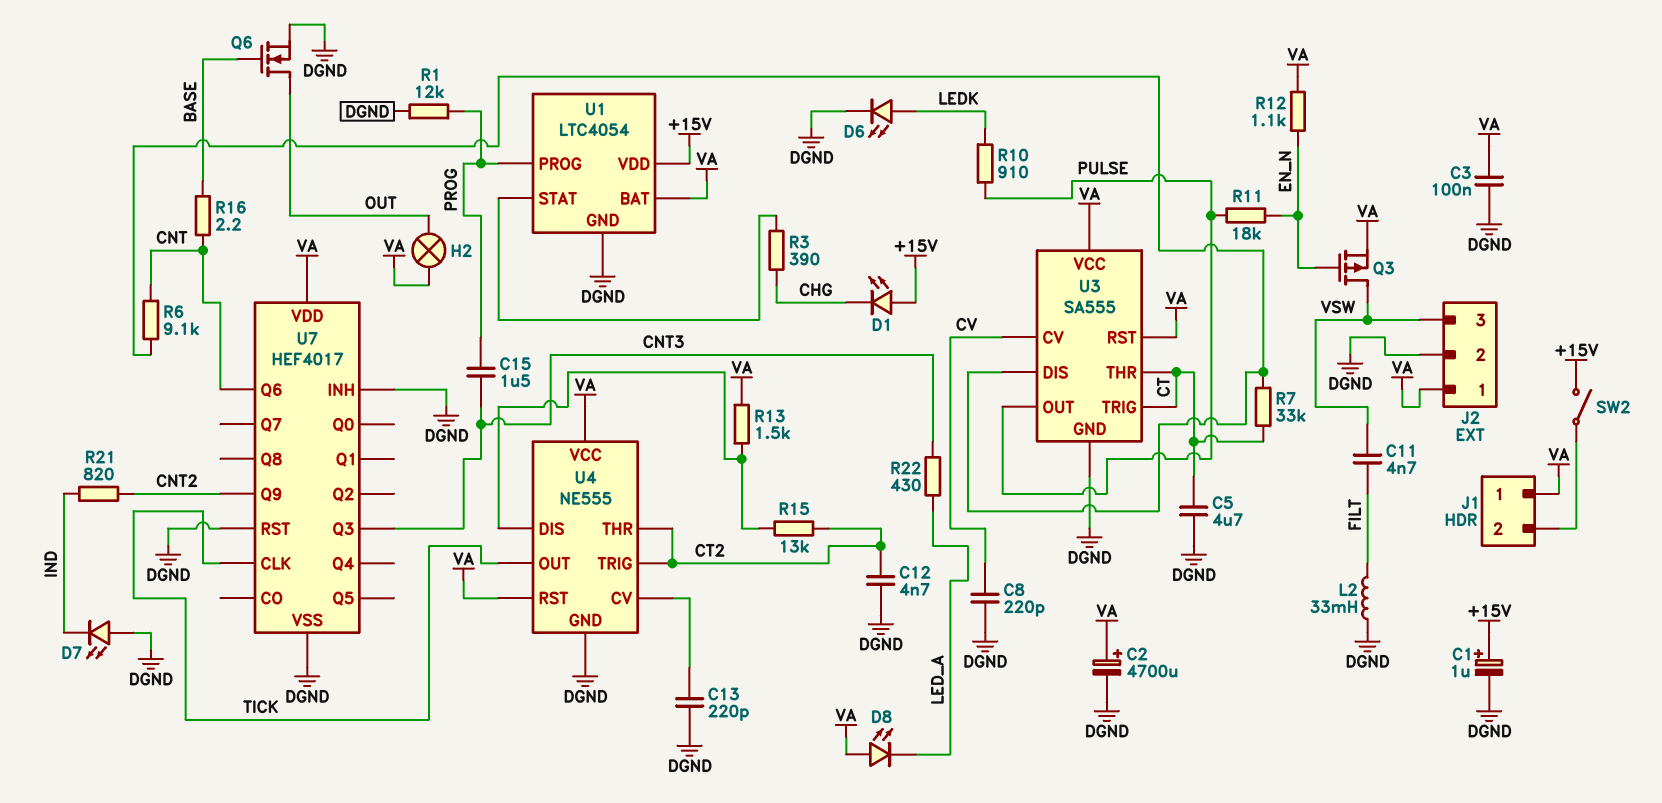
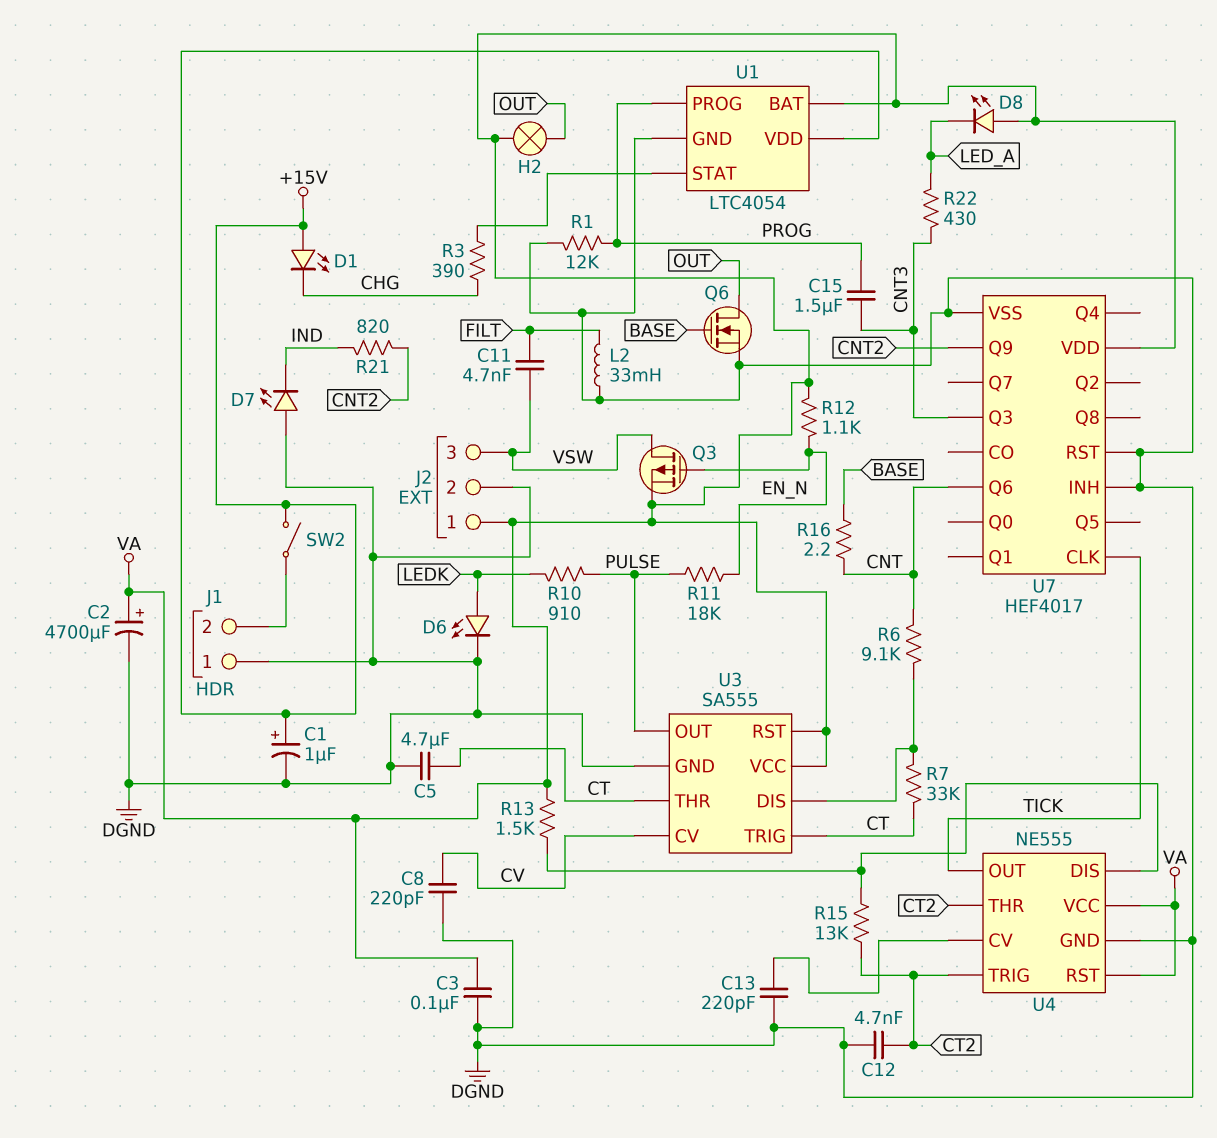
J1 pin 1: VA -> DGND

